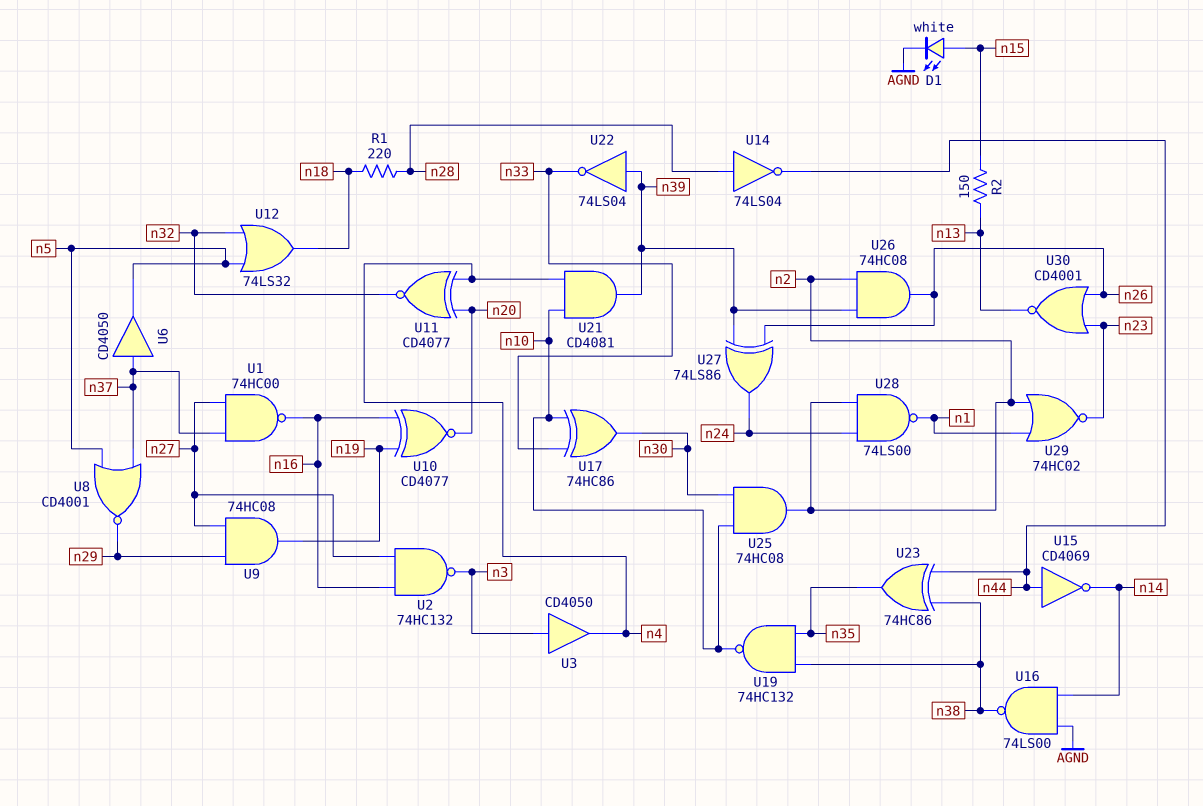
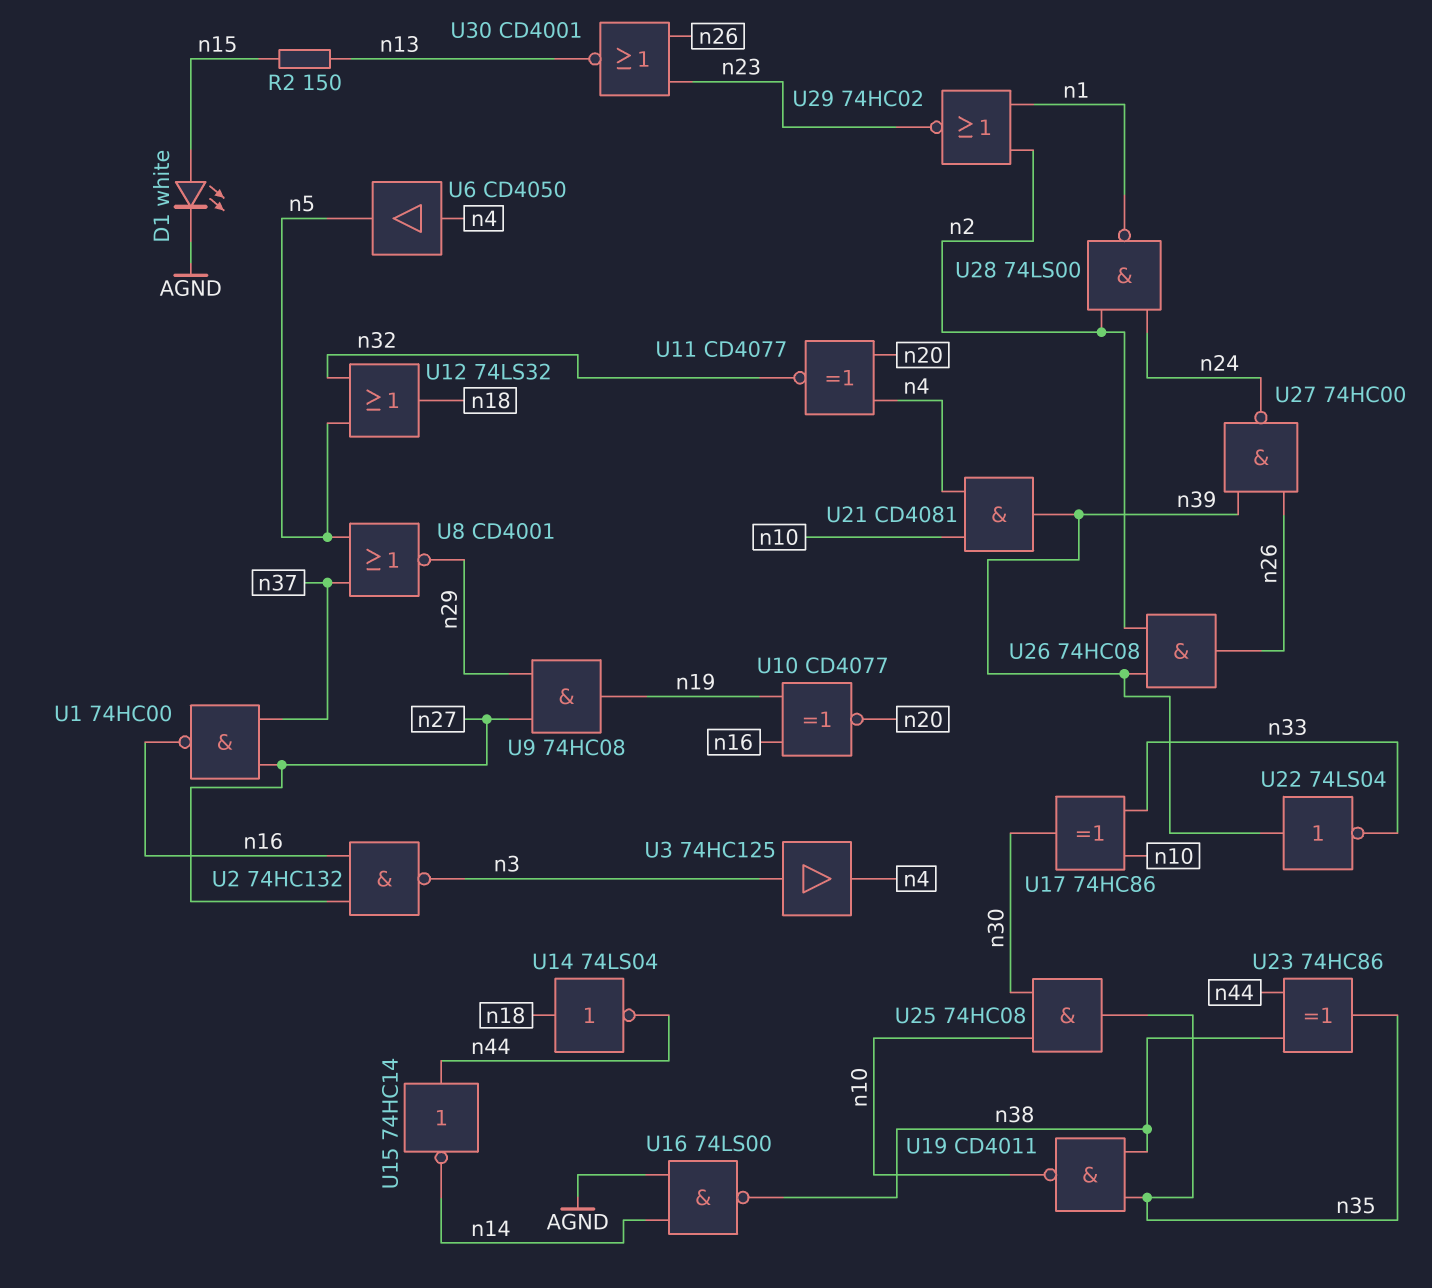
R1: 220 (n18, n28) -> none
U3: buffer CD4050 (in n3, out n4) -> buffer 74HC125 (in n3, out n4)
U6: buffer CD4050 (in n37, out n5) -> buffer CD4050 (in n4, out n5)
U14: NOT 74LS04 (in n28, out n44) -> NOT 74LS04 (in n18, out n44)
U15: NOT CD4069 (in n44, out n14) -> NOT 74HC14 (in n44, out n14)
U19: NAND 74HC132 (in n35, in n38, out n10) -> NAND CD4011 (in n35, in n38, out n10)
U25: AND 74HC08 (in n10, in n30, out n2) -> AND 74HC08 (in n10, in n30, out n35)
U27: XOR 74LS86 (in n26, in n39, out n24) -> NAND 74HC00 (in n26, in n39, out n24)

